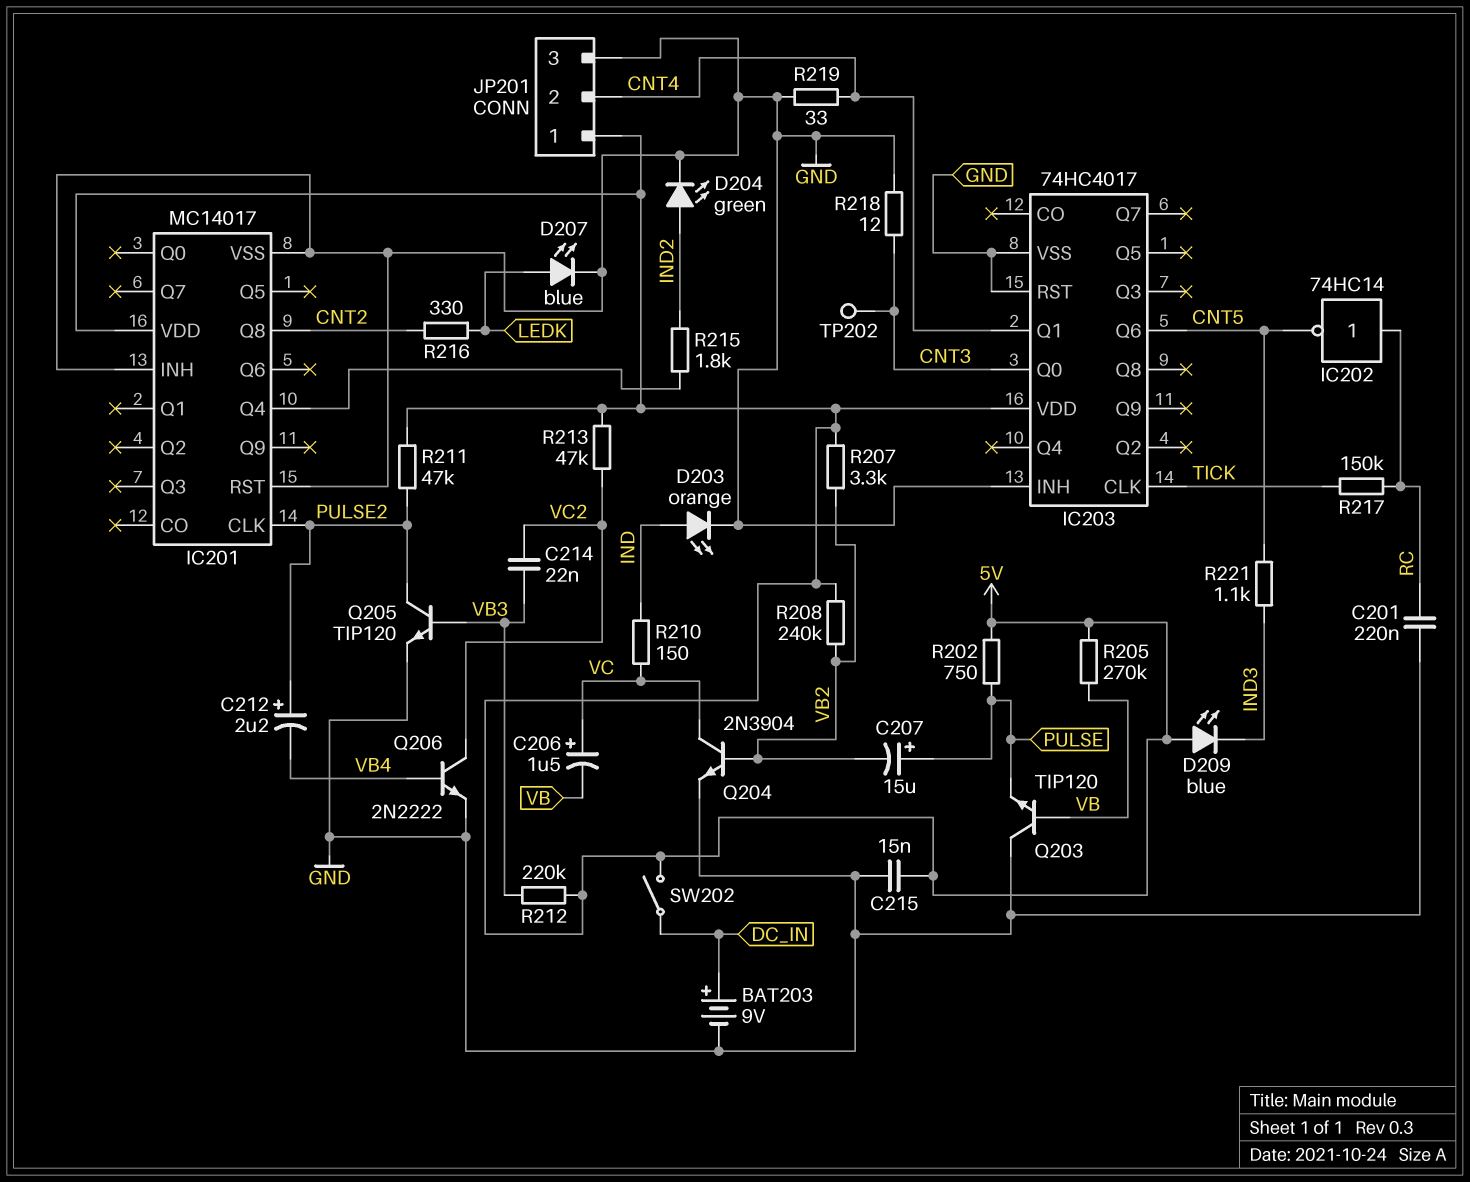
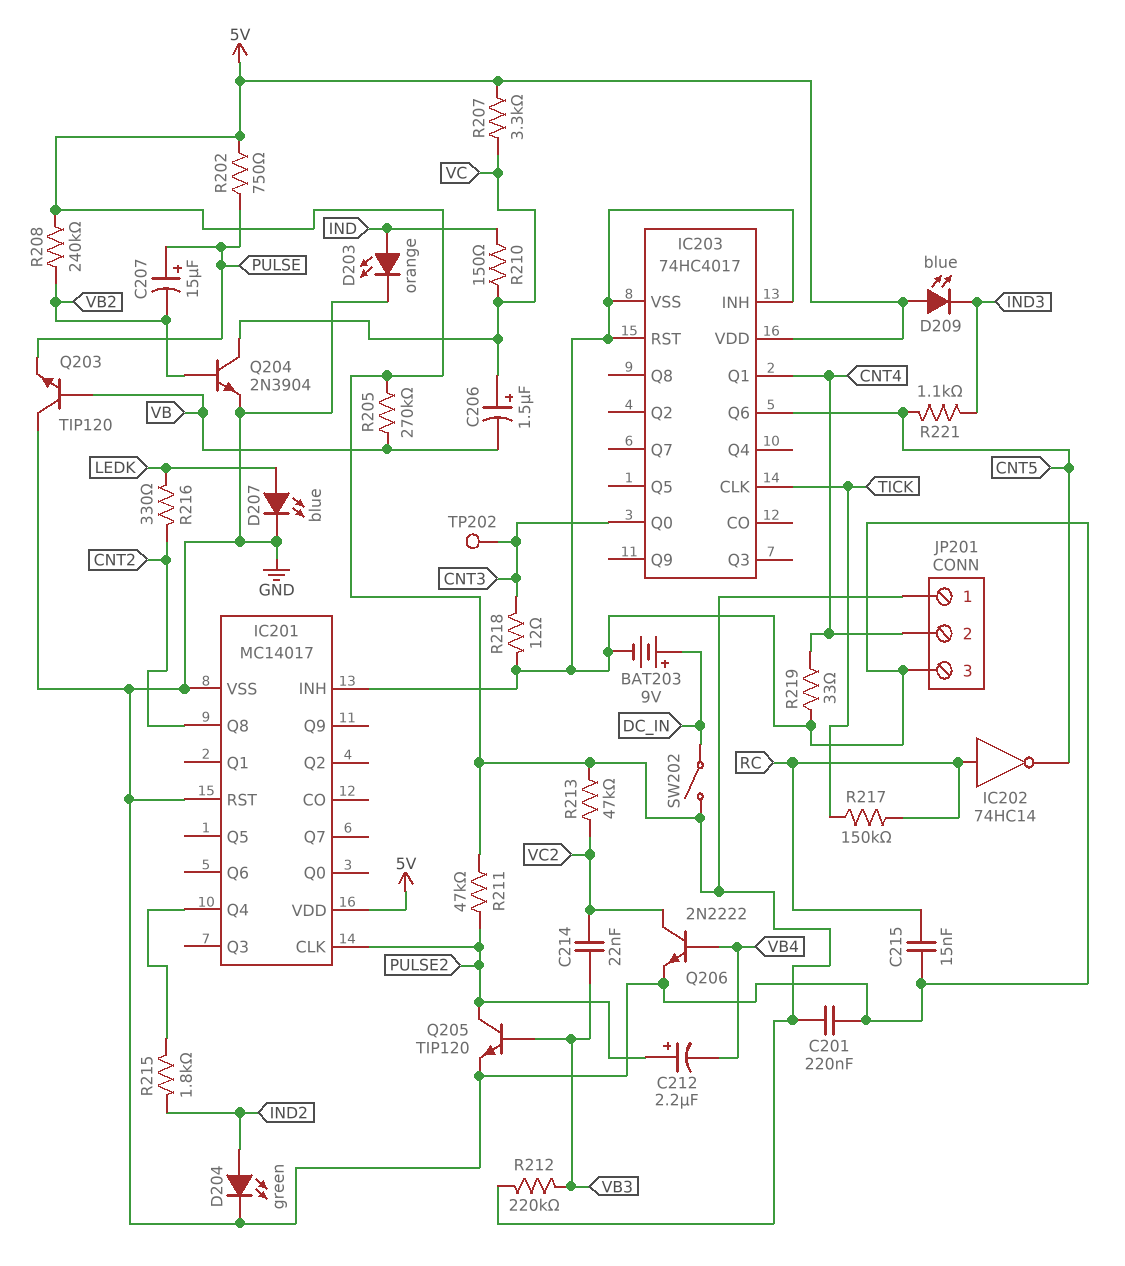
C201: 220nF (GND, RC) -> 220nF (5V, GND)
C215: 15nF (5V, GND) -> 15nF (GND, RC)
R207: 3.3k (5V, VB2) -> 3.3k (5V, VC)

